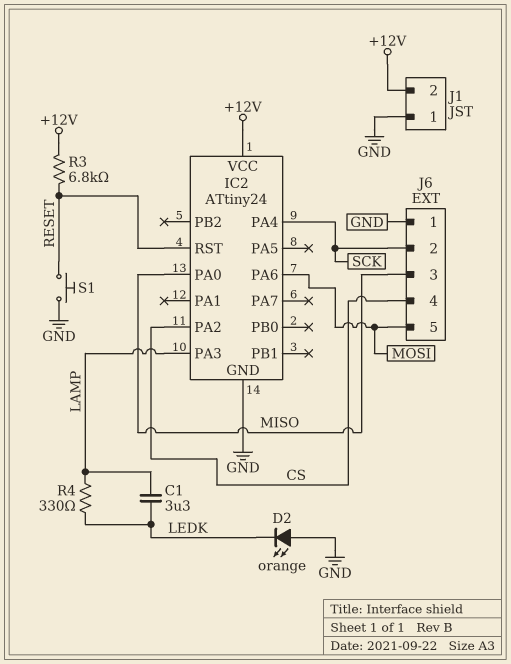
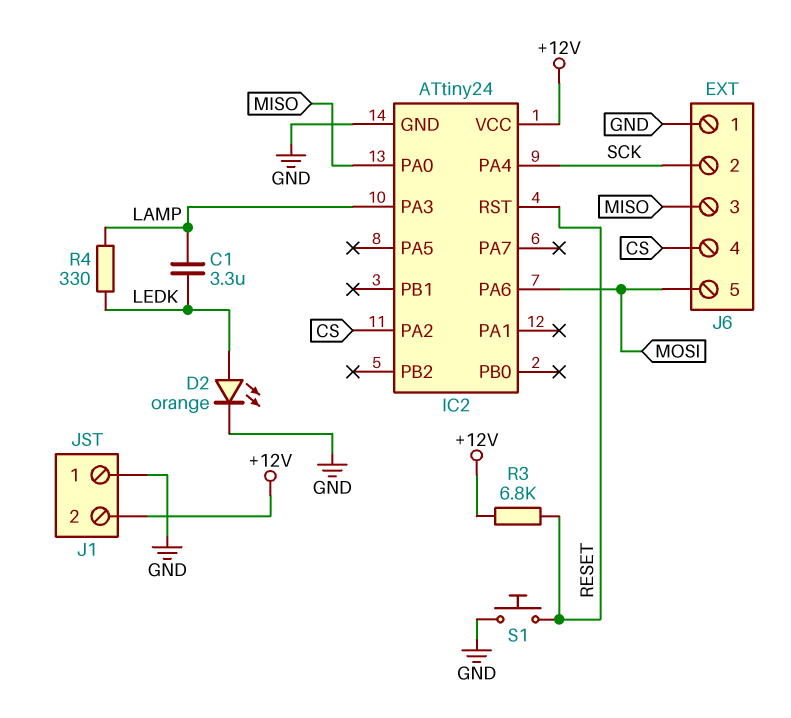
D2: LED orange (A GND, K LEDK) -> LED orange (A LEDK, K GND)

